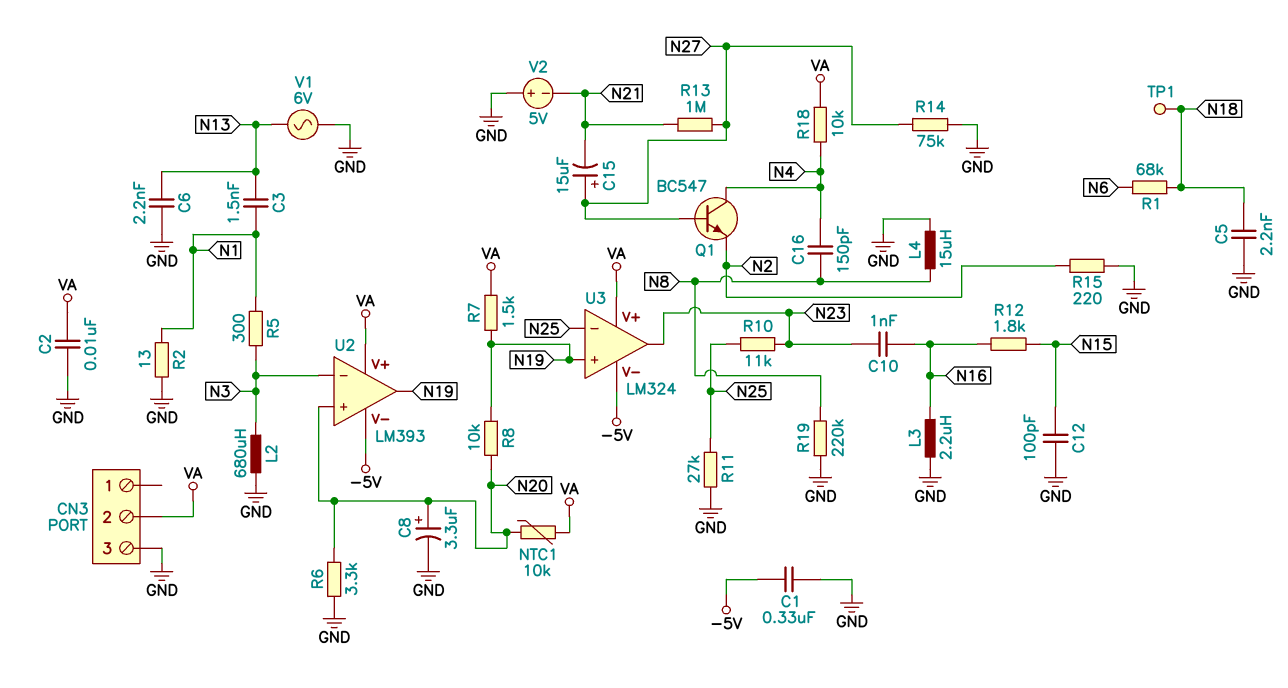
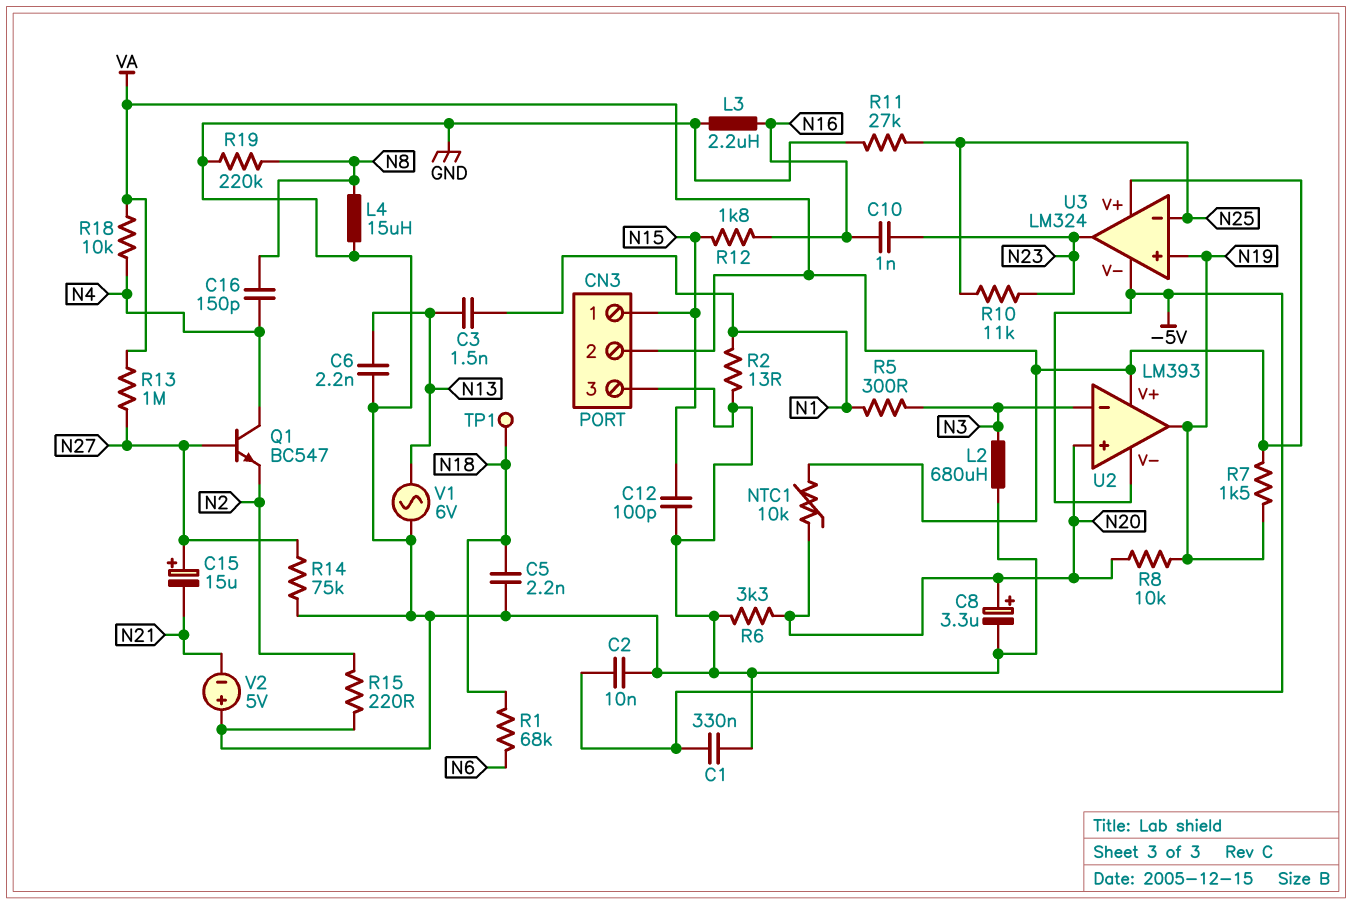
C2: 10nF (GND, VA) -> 10nF (-5V, GND)
CN3 pin 1: none -> N15
R13: 1M (N21, N27) -> 1M (N27, VA)

